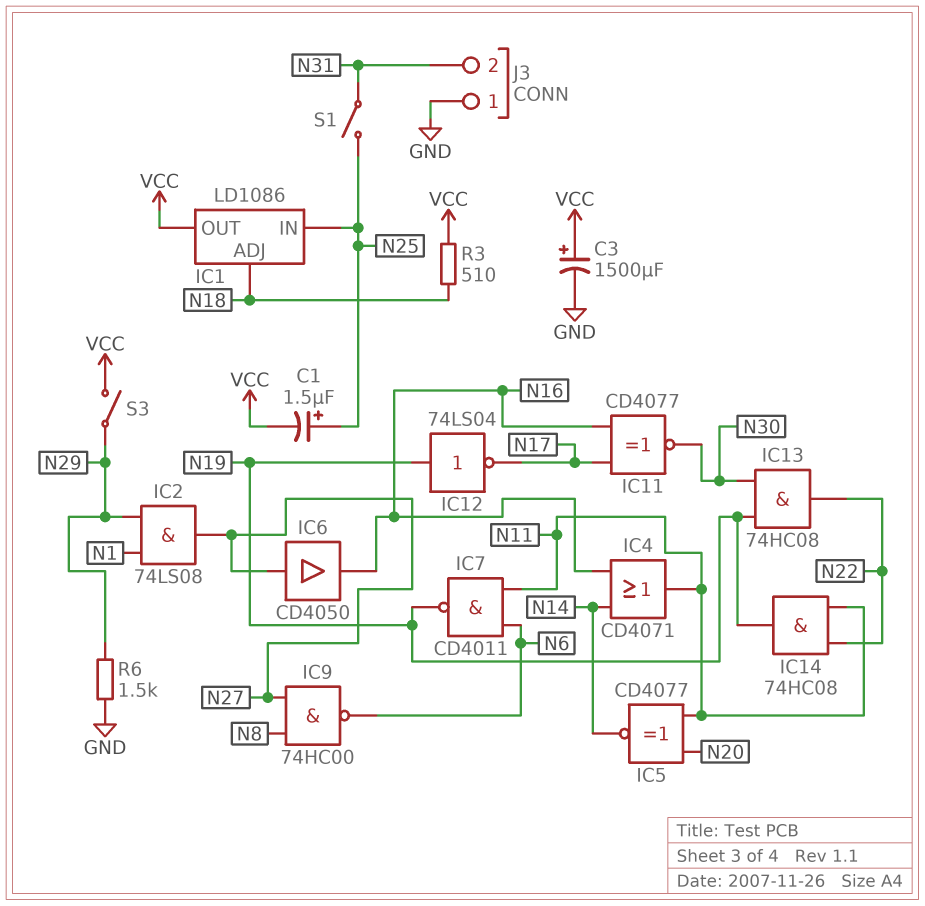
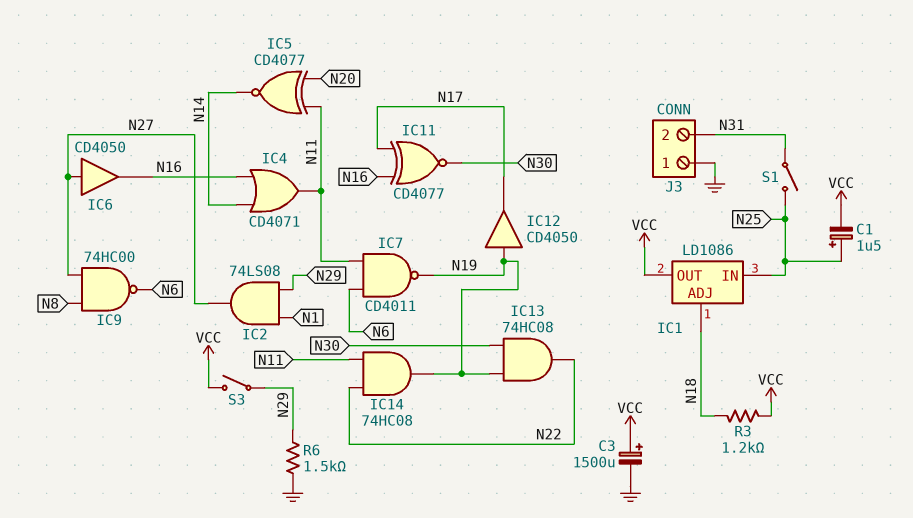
IC12: NOT 74LS04 (in N19, out N17) -> buffer CD4050 (in N19, out N17)
R3: 510 (N18, VCC) -> 1.2k (N18, VCC)

